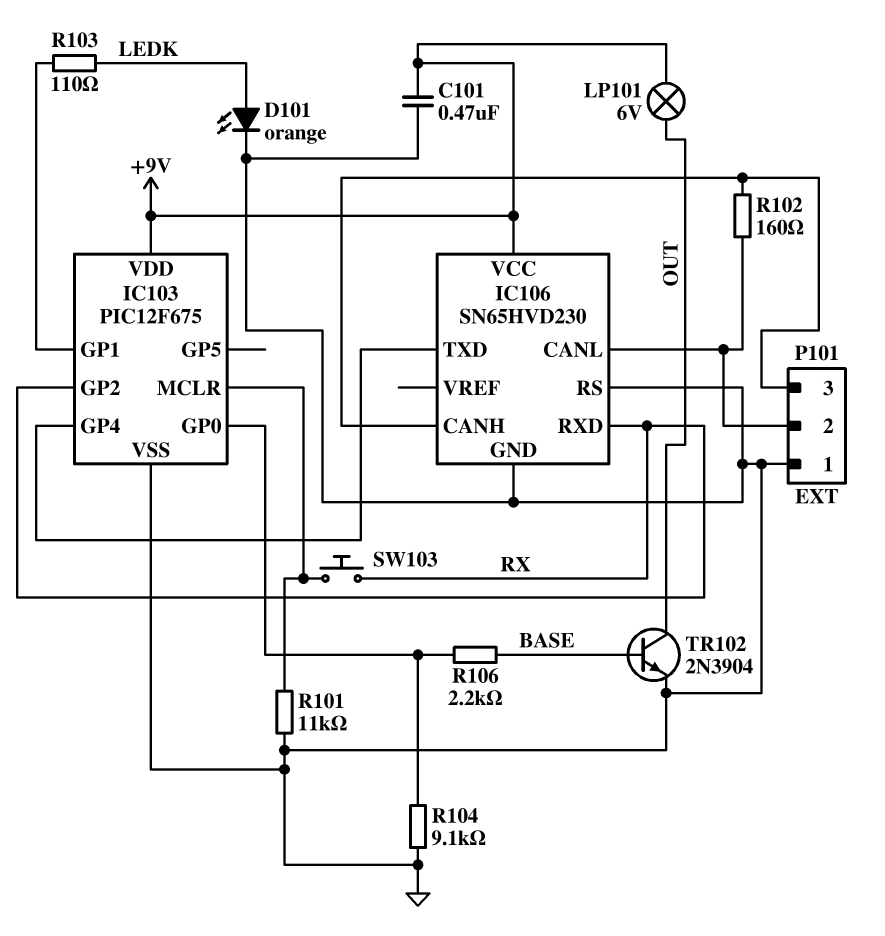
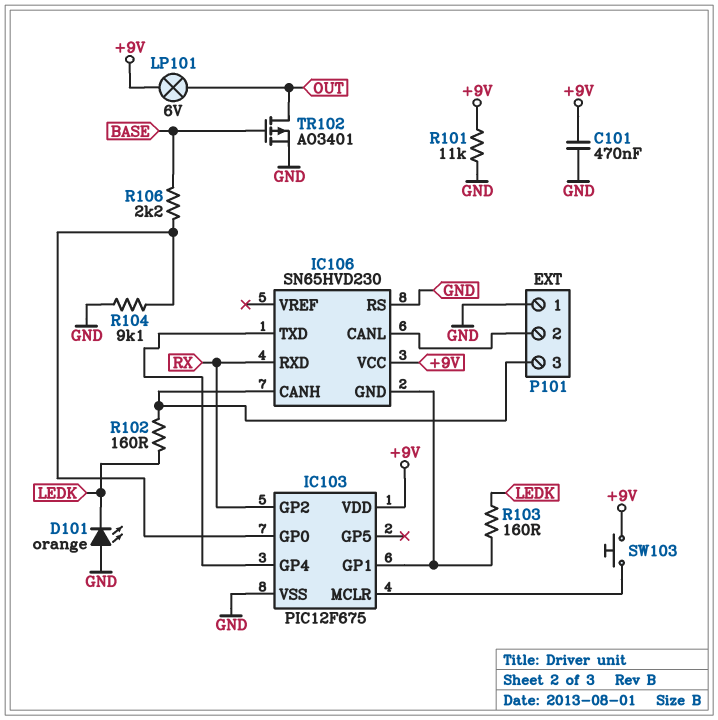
D101: LED orange (A LEDK, K GND) -> LED orange (A GND, K LEDK)
IC106 pin GND: GND -> IC103/GP1
R101: 11k (GND, IC103/MCLR) -> 11k (+9V, GND)
R102: 160 (IC106/CANH, IC106/CANL) -> 160 (IC106/CANH, LEDK)
R103: 110 (IC103/GP1, LEDK) -> 160 (IC103/GP1, LEDK)
SW103: button (IC103/MCLR, RX) -> button (+9V, IC103/MCLR)
TR102: NPN 2N3904 (B BASE, C OUT, E GND) -> PMOS AO3401 (G BASE, D OUT, S GND)

